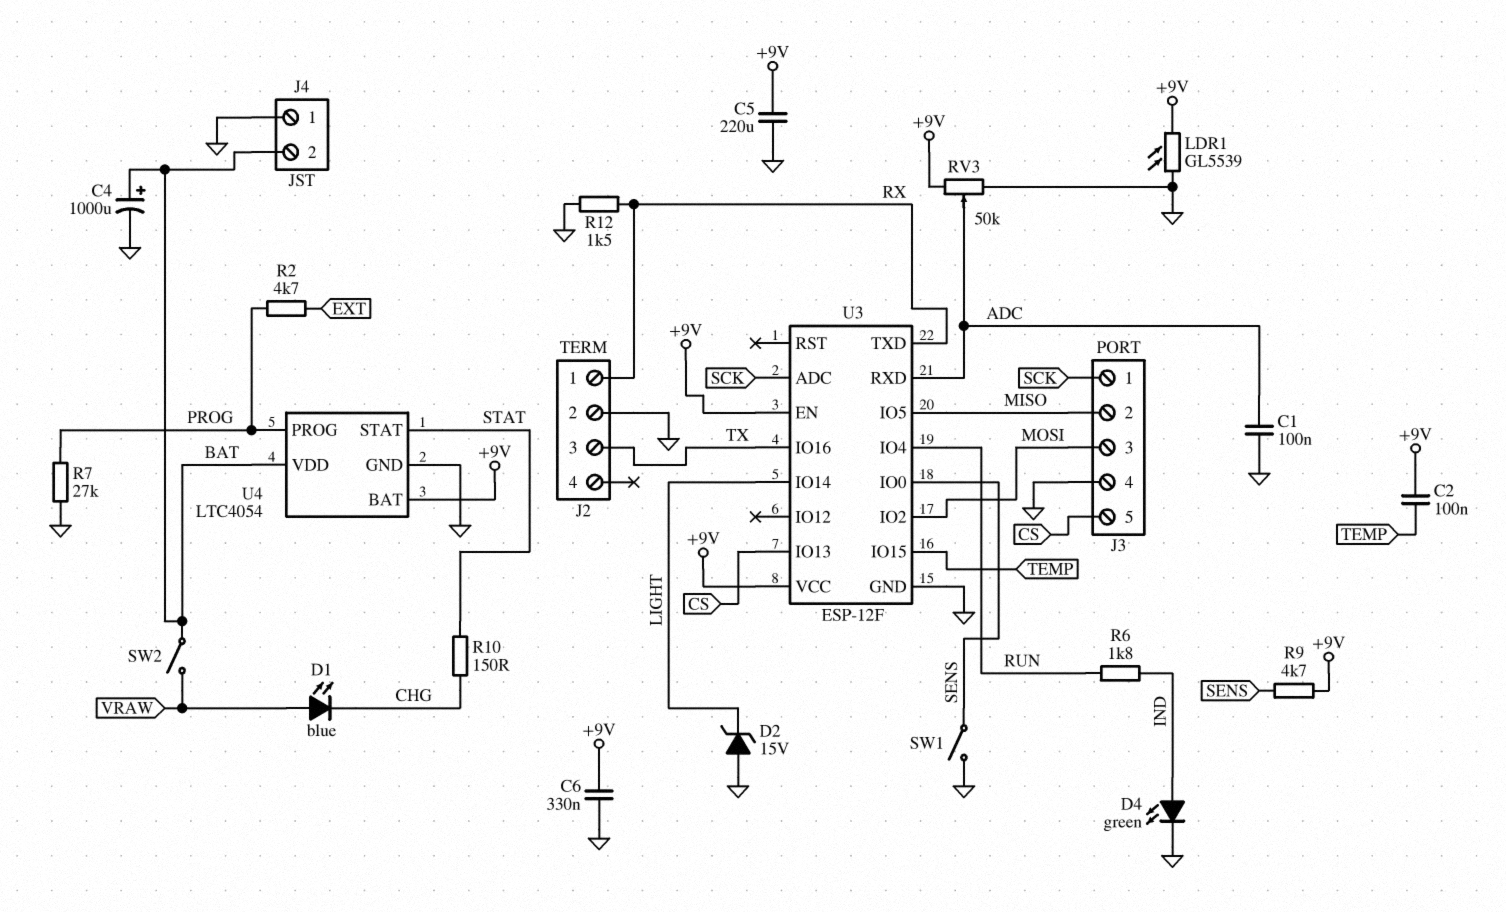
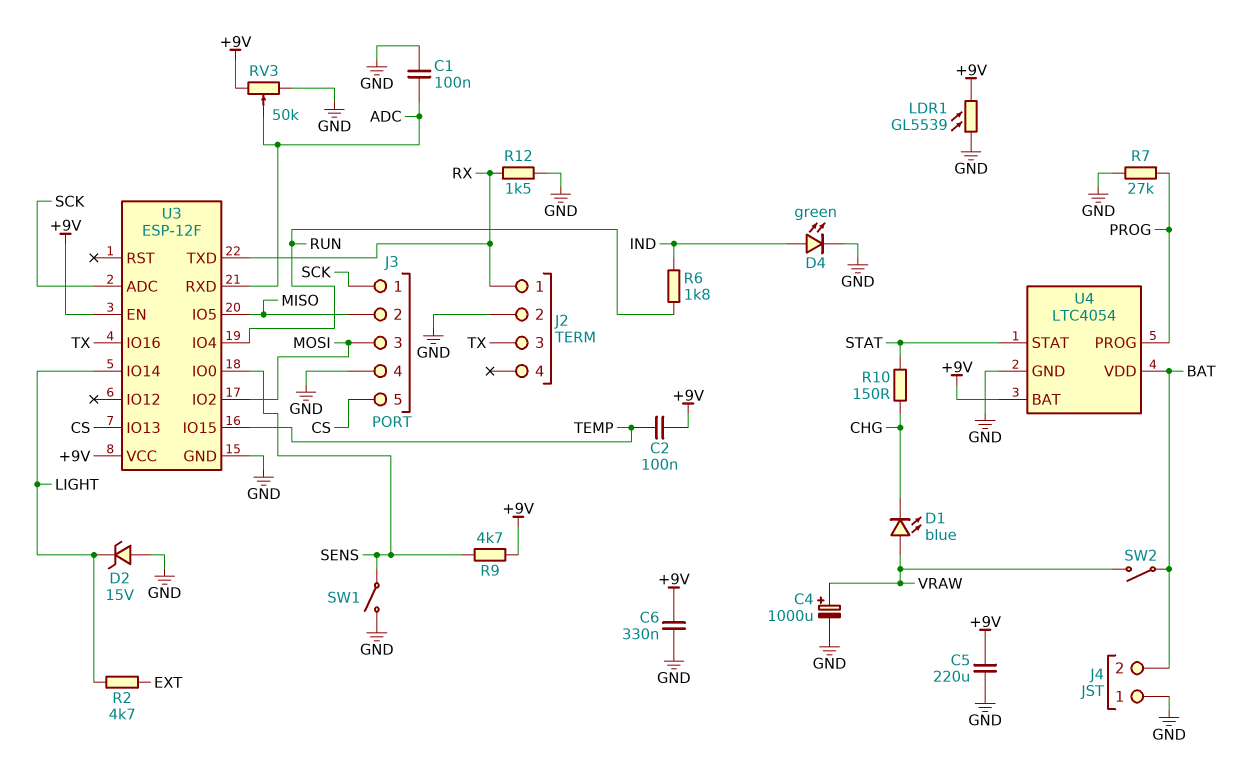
C4: 1000uF (plus BAT, minus GND) -> 1000uF (plus VRAW, minus GND)
R2: 4.7k (EXT, PROG) -> 4.7k (EXT, LIGHT)

